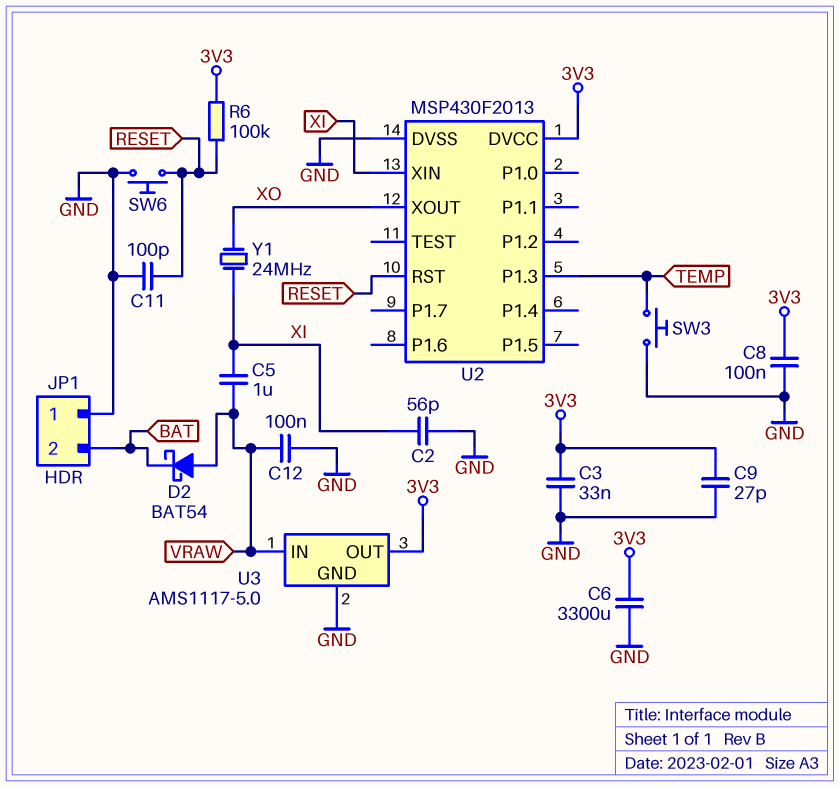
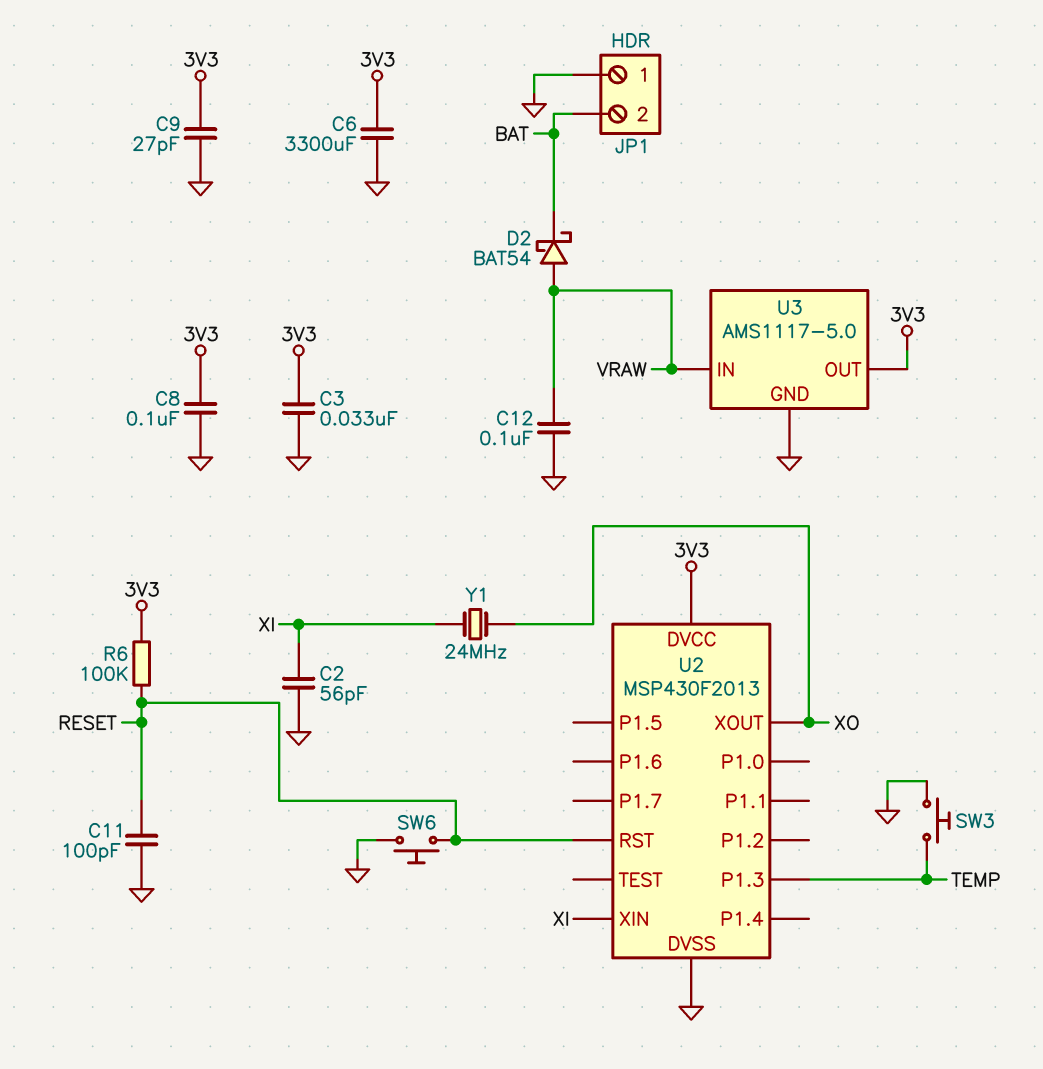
C5: 1uF (VRAW, XI) -> none

